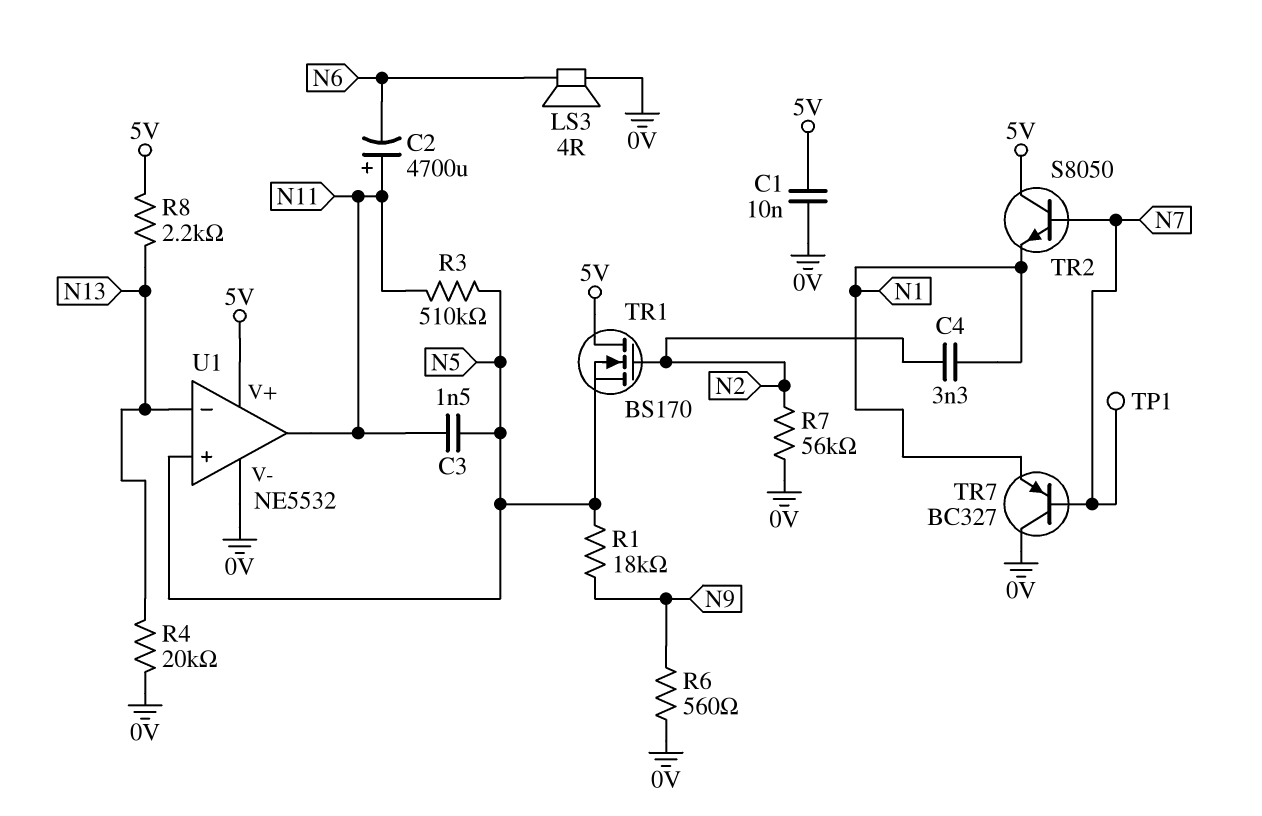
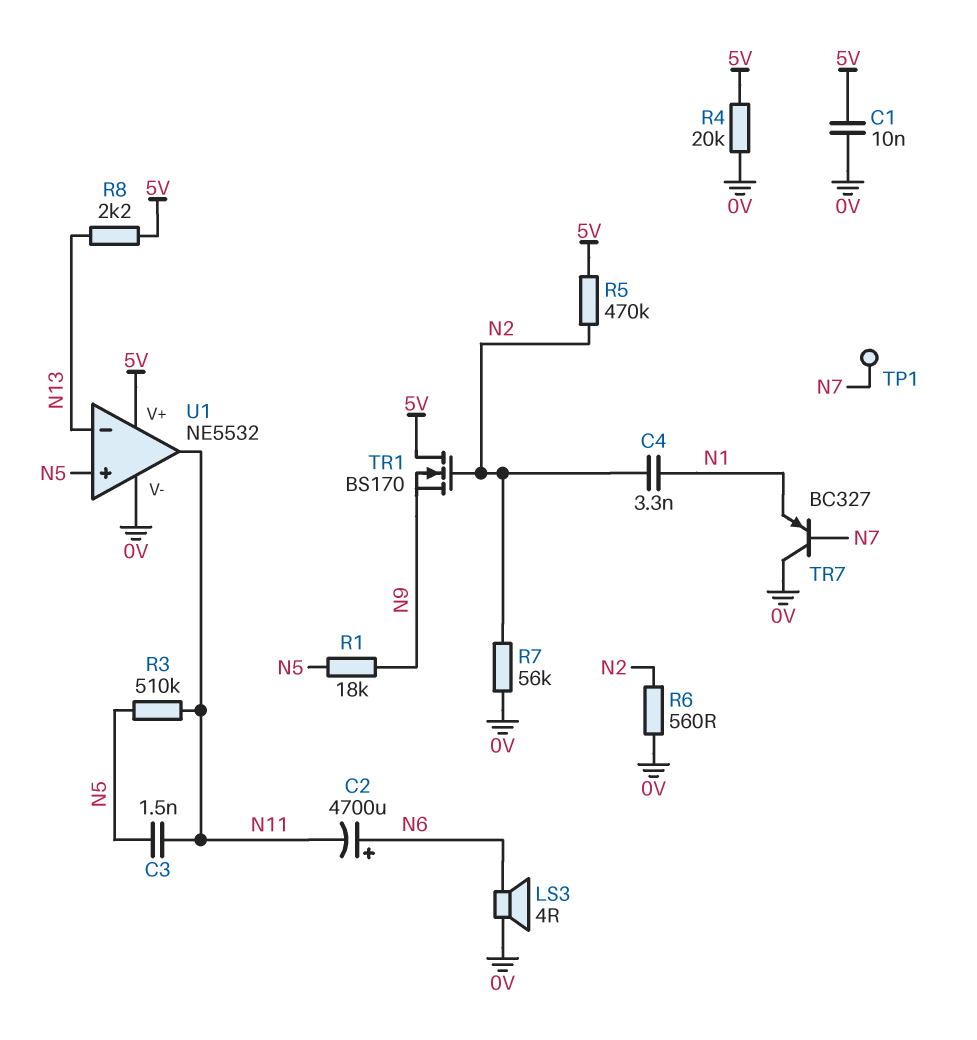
C2: 4700uF (plus N11, minus N6) -> 4700uF (plus N6, minus N11)
R4: 20k (0V, N13) -> 20k (0V, 5V)
R5: none -> 470k (5V, N2)
R6: 560 (0V, N9) -> 560 (0V, N2)
TR1: NMOS BS170 (G N2, D 5V, S N5) -> NMOS BS170 (G N2, D 5V, S N9)
TR2: NPN S8050 (B N7, C 5V, E N1) -> none

